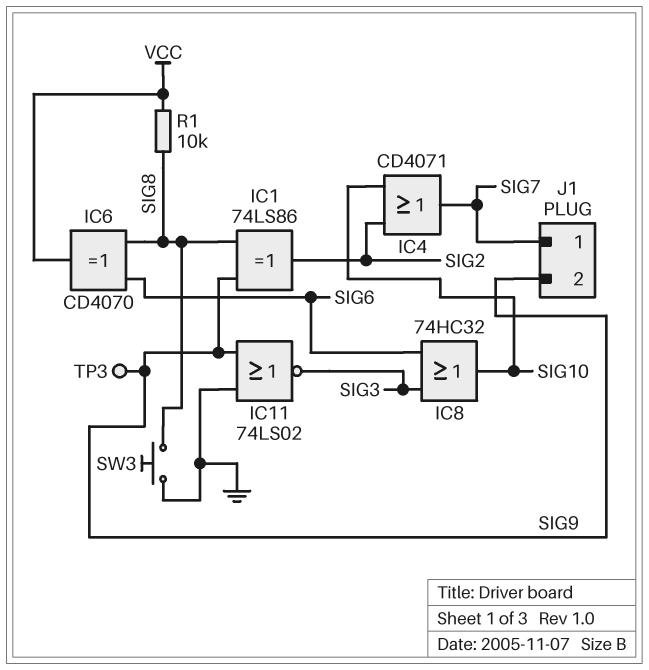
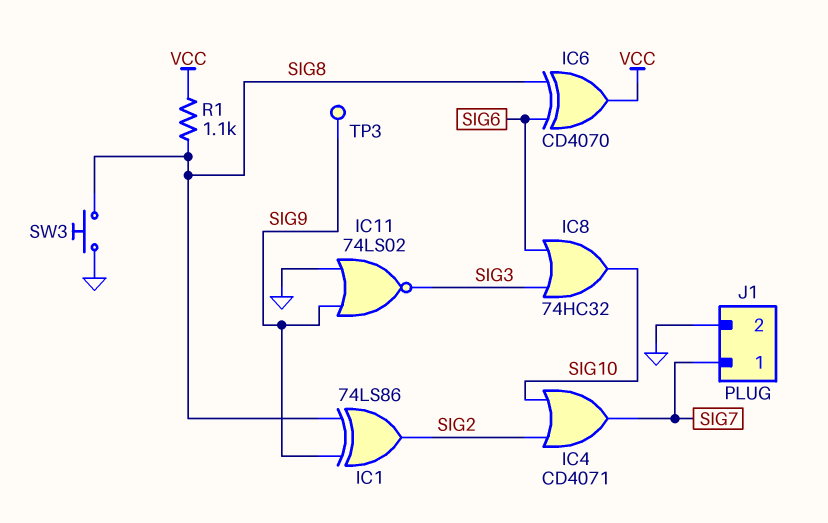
J1 pin 2: SIG9 -> GND
R1: 10k (SIG8, VCC) -> 1.1k (SIG8, VCC)

